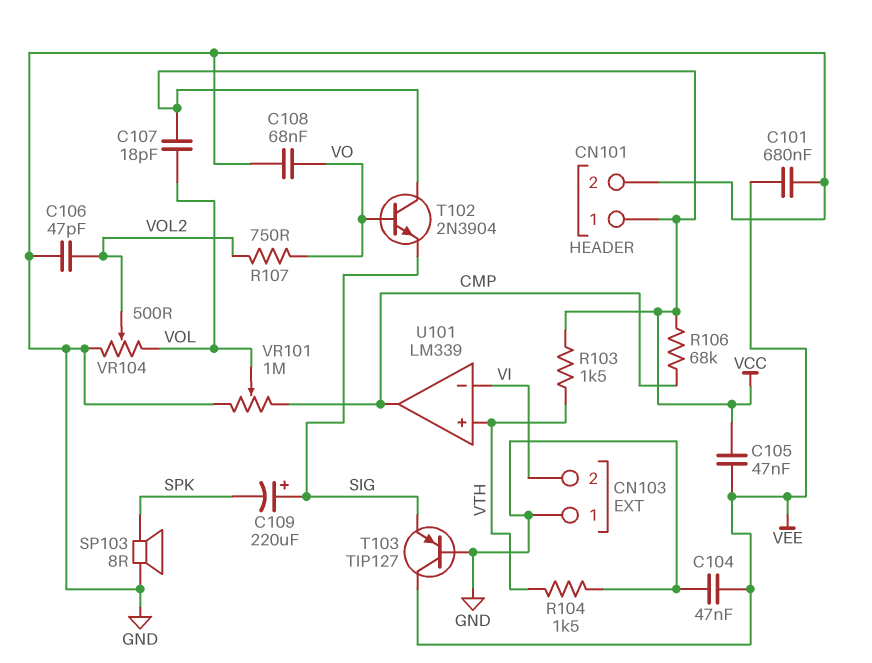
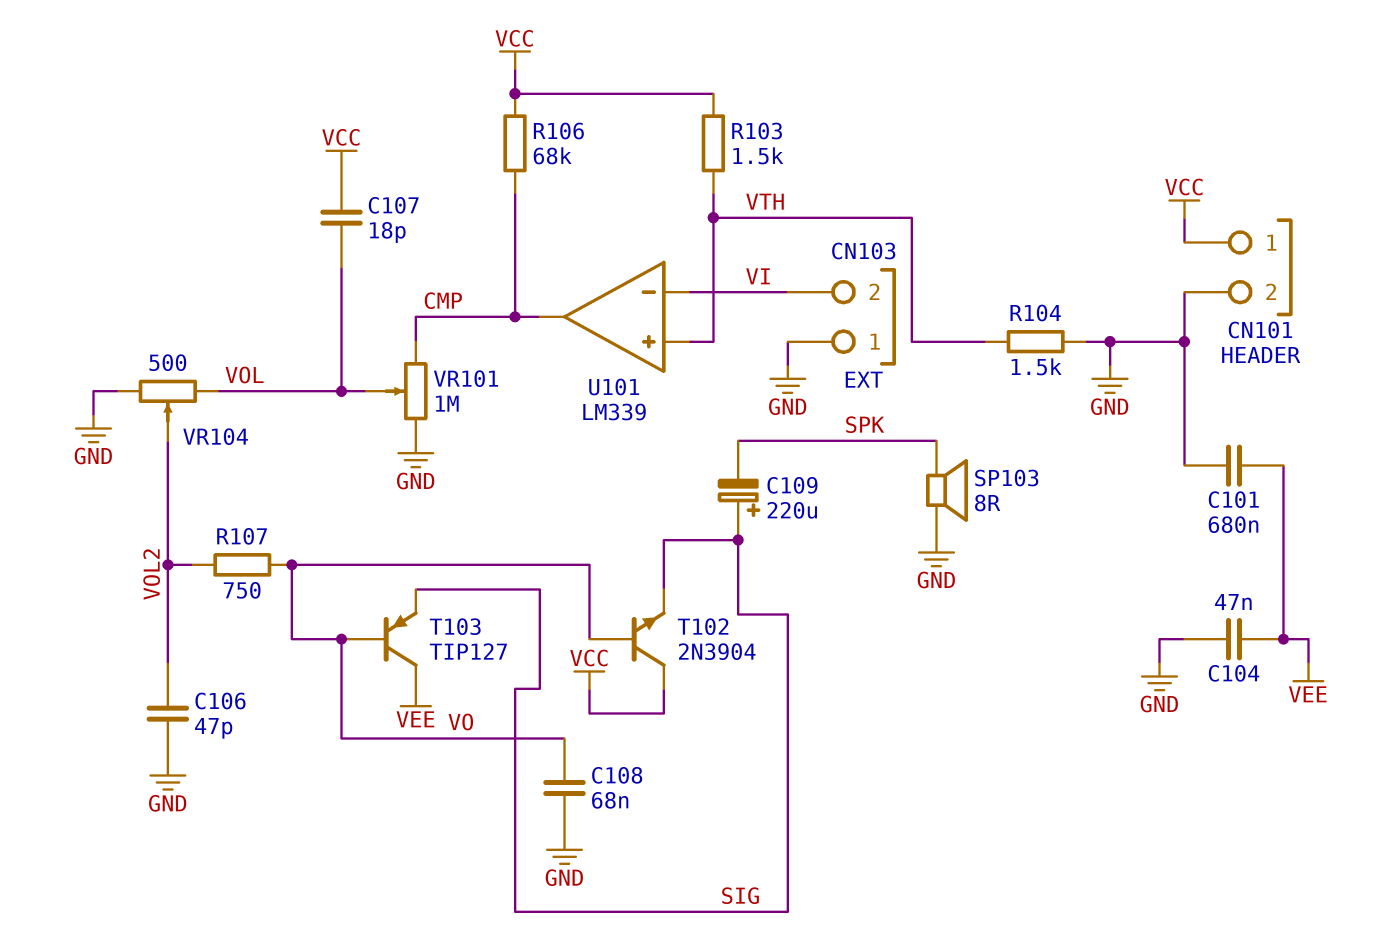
C105: 47nF (VCC, VEE) -> none
T103: PNP TIP127 (B GND, C VEE, E SIG) -> PNP TIP127 (B VO, C VEE, E SIG)

